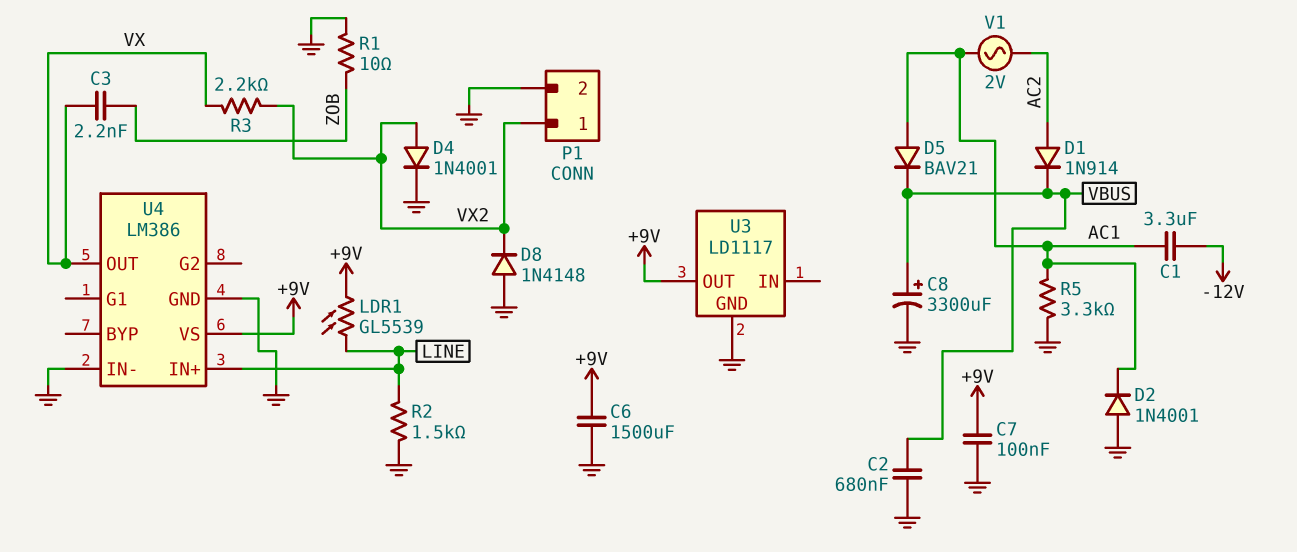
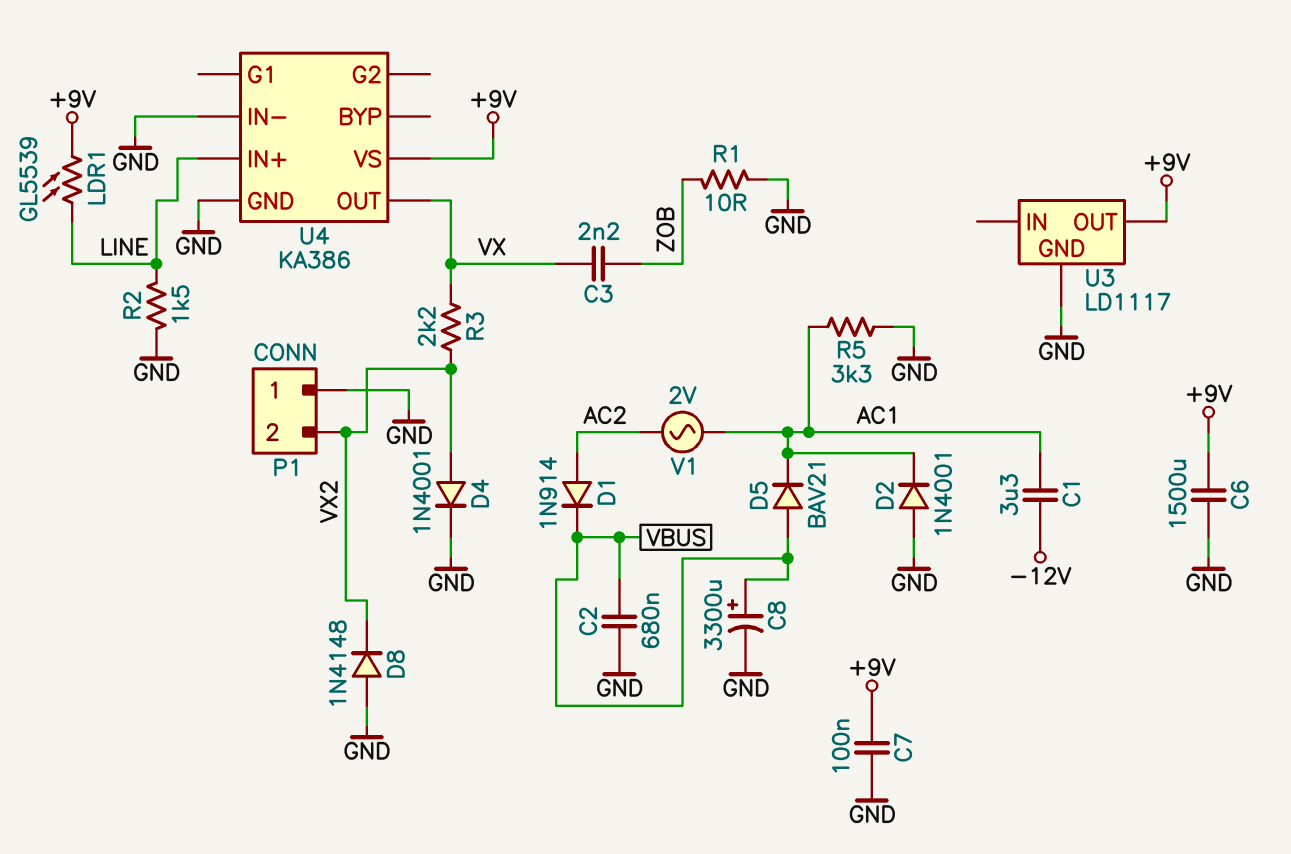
D5: diode BAV21 (A AC1, K VBUS) -> diode BAV21 (A VBUS, K AC1)
P1 pin 1: VX2 -> GND
P1 pin 2: GND -> VX2
U4: LM386 -> KA386

